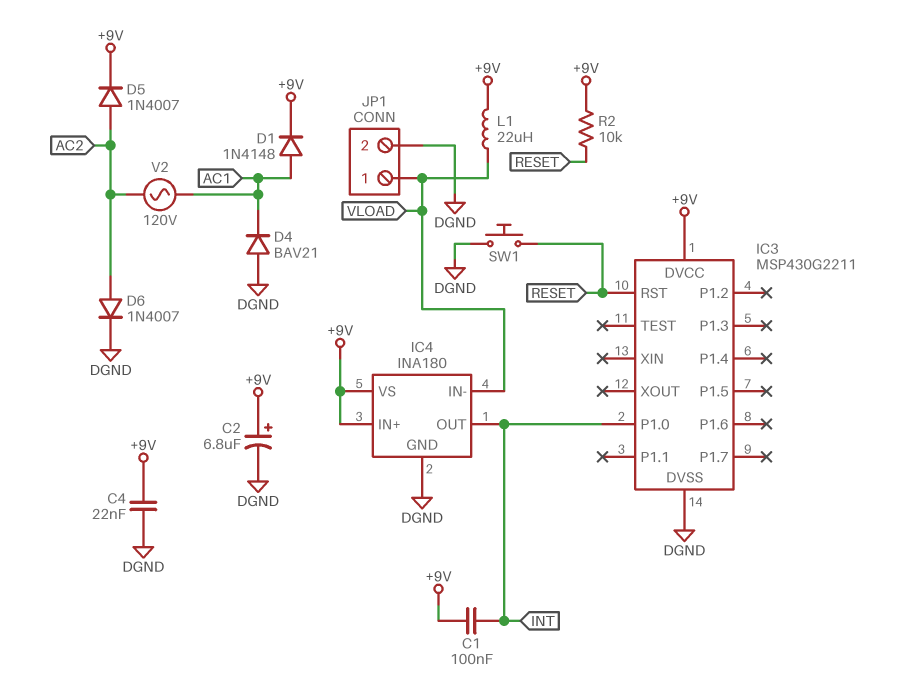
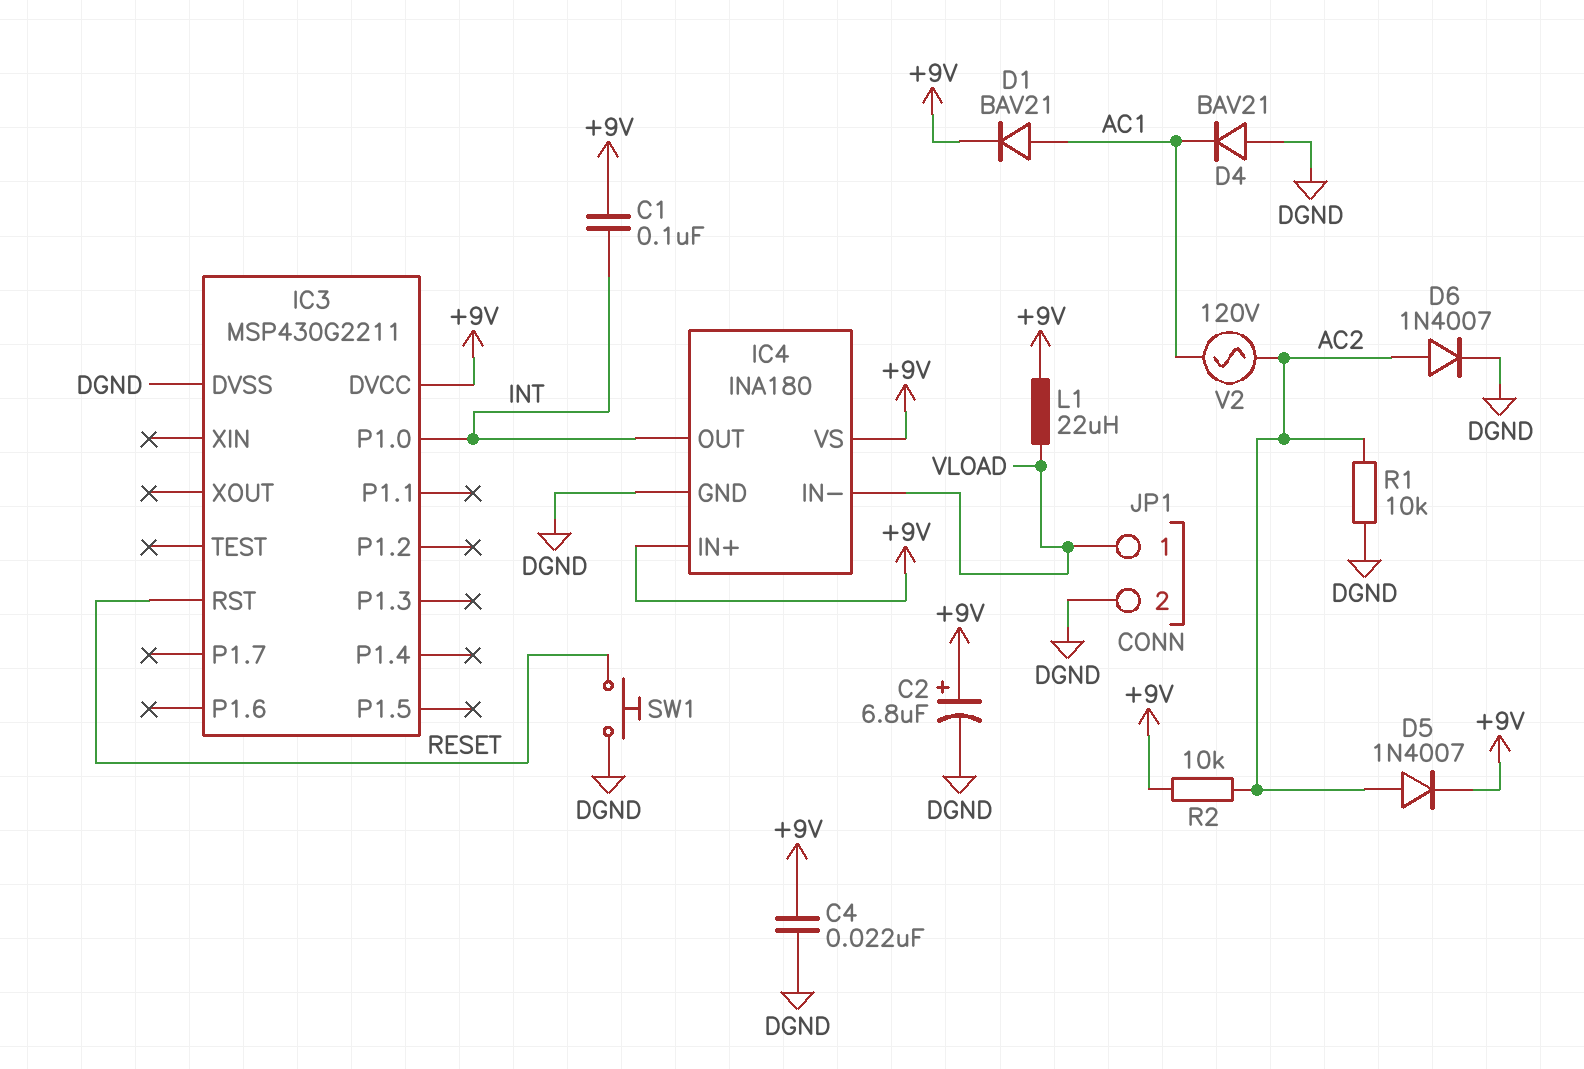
D1: diode 1N4148 (A AC1, K +9V) -> diode BAV21 (A AC1, K +9V)
R1: none -> 10k (AC2, DGND)
R2: 10k (+9V, RESET) -> 10k (+9V, AC2)

